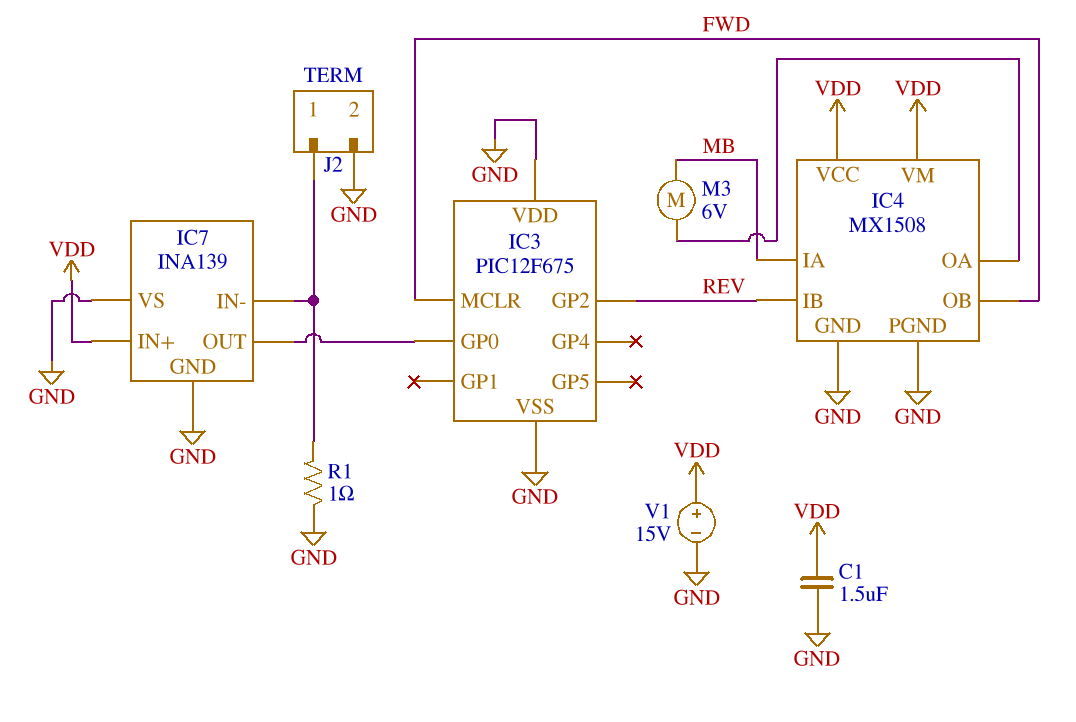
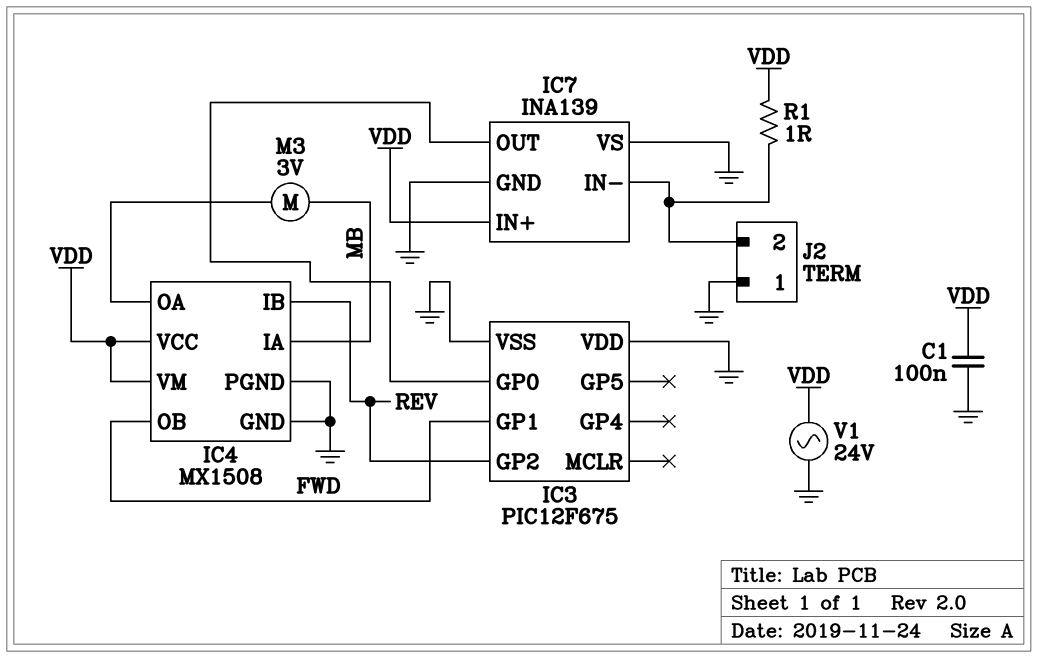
C1: 1.5uF (GND, VDD) -> 100nF (GND, VDD)
IC3 pin GP1: none -> FWD
IC3 pin MCLR: FWD -> none
J2 pin 1: IC7/IN- -> GND
J2 pin 2: GND -> IC7/IN-
M3: motor 6V (IC4/OA, MB) -> motor 3V (IC4/OA, MB)
R1: 1 (GND, IC7/IN-) -> 1 (IC7/IN-, VDD)
V1: 15V (plus VDD, minus GND) -> AC 24V (GND, VDD)

